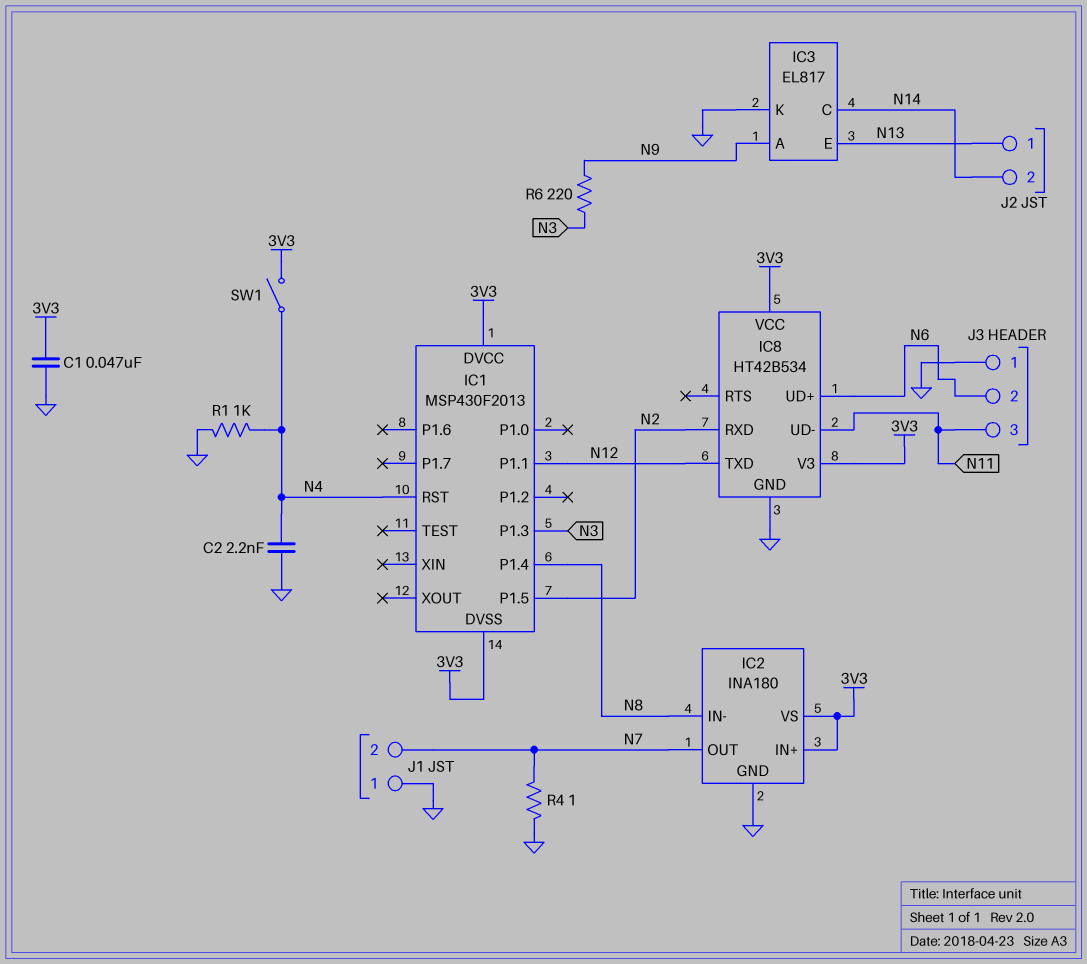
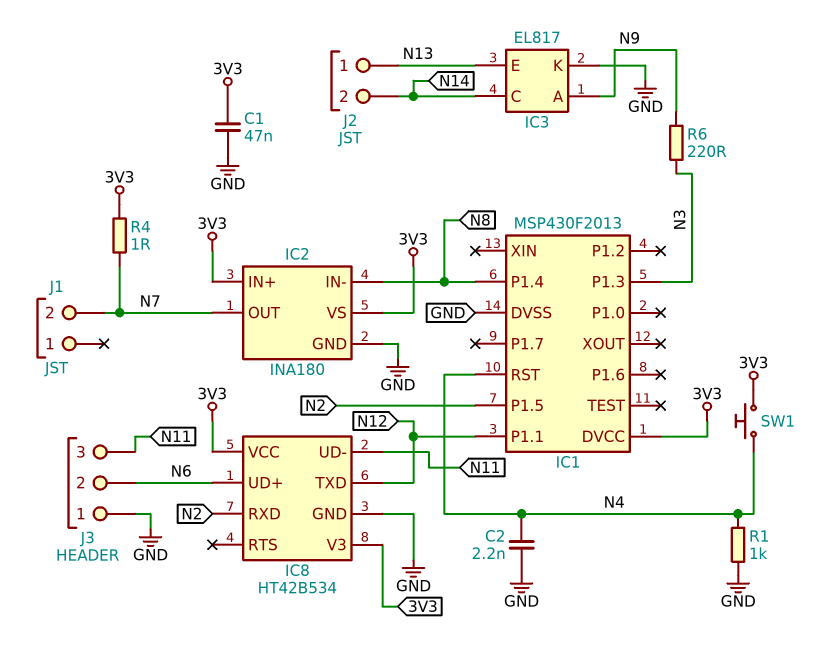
IC1 pin DVSS: 3V3 -> GND
J1 pin 1: GND -> none
R4: 1 (GND, N7) -> 1 (3V3, N7)
SW1: switch (3V3, N4) -> button (3V3, N4)

